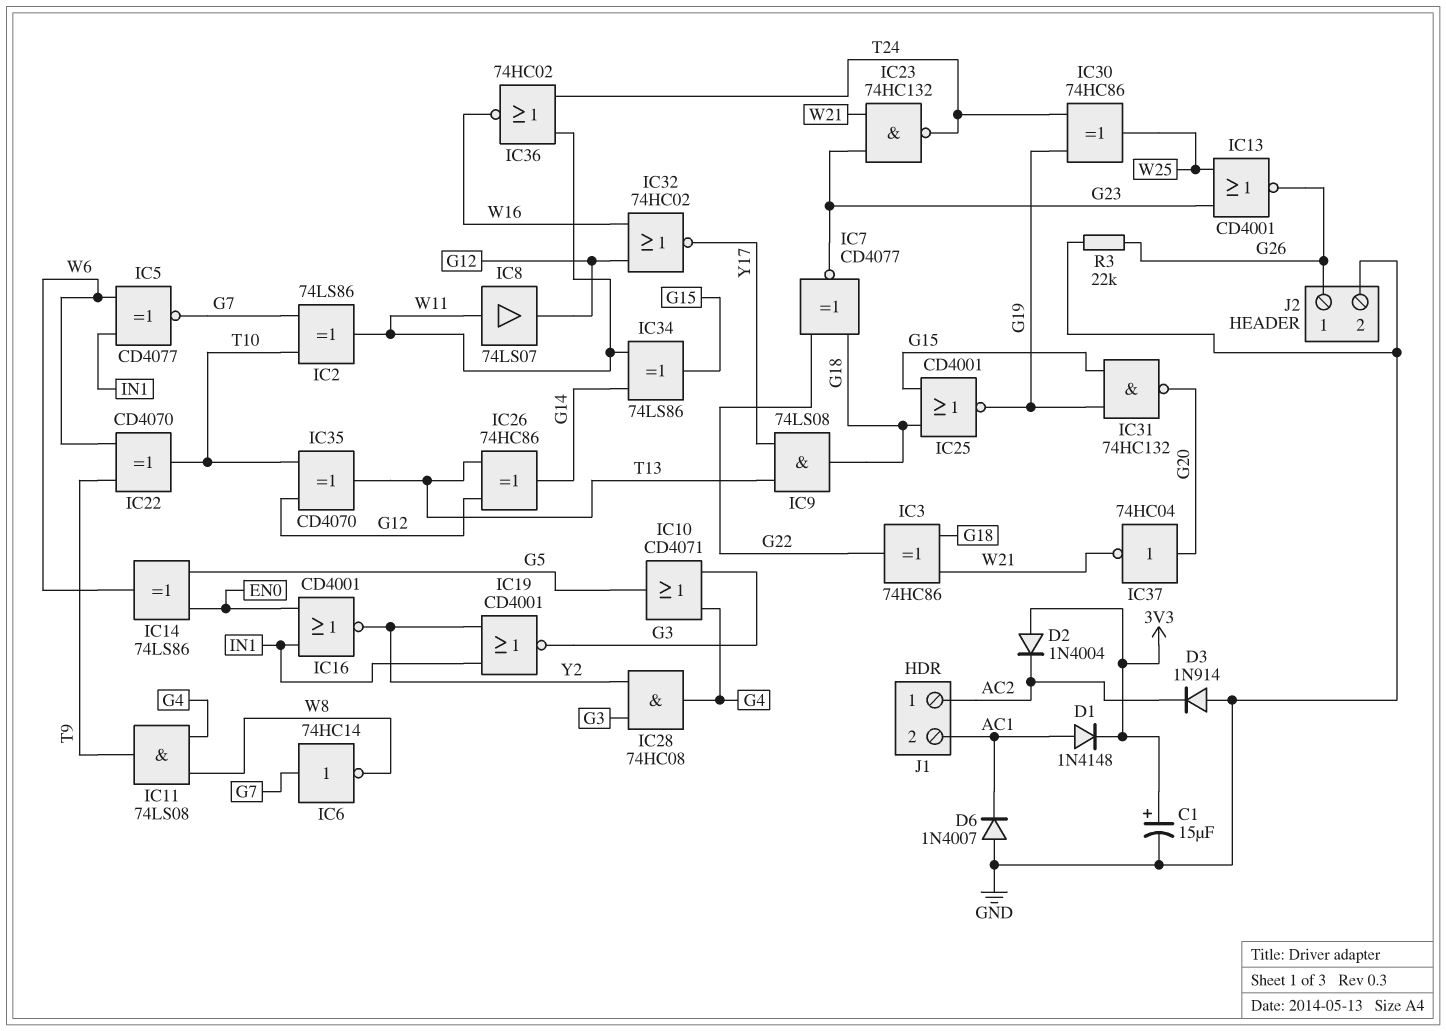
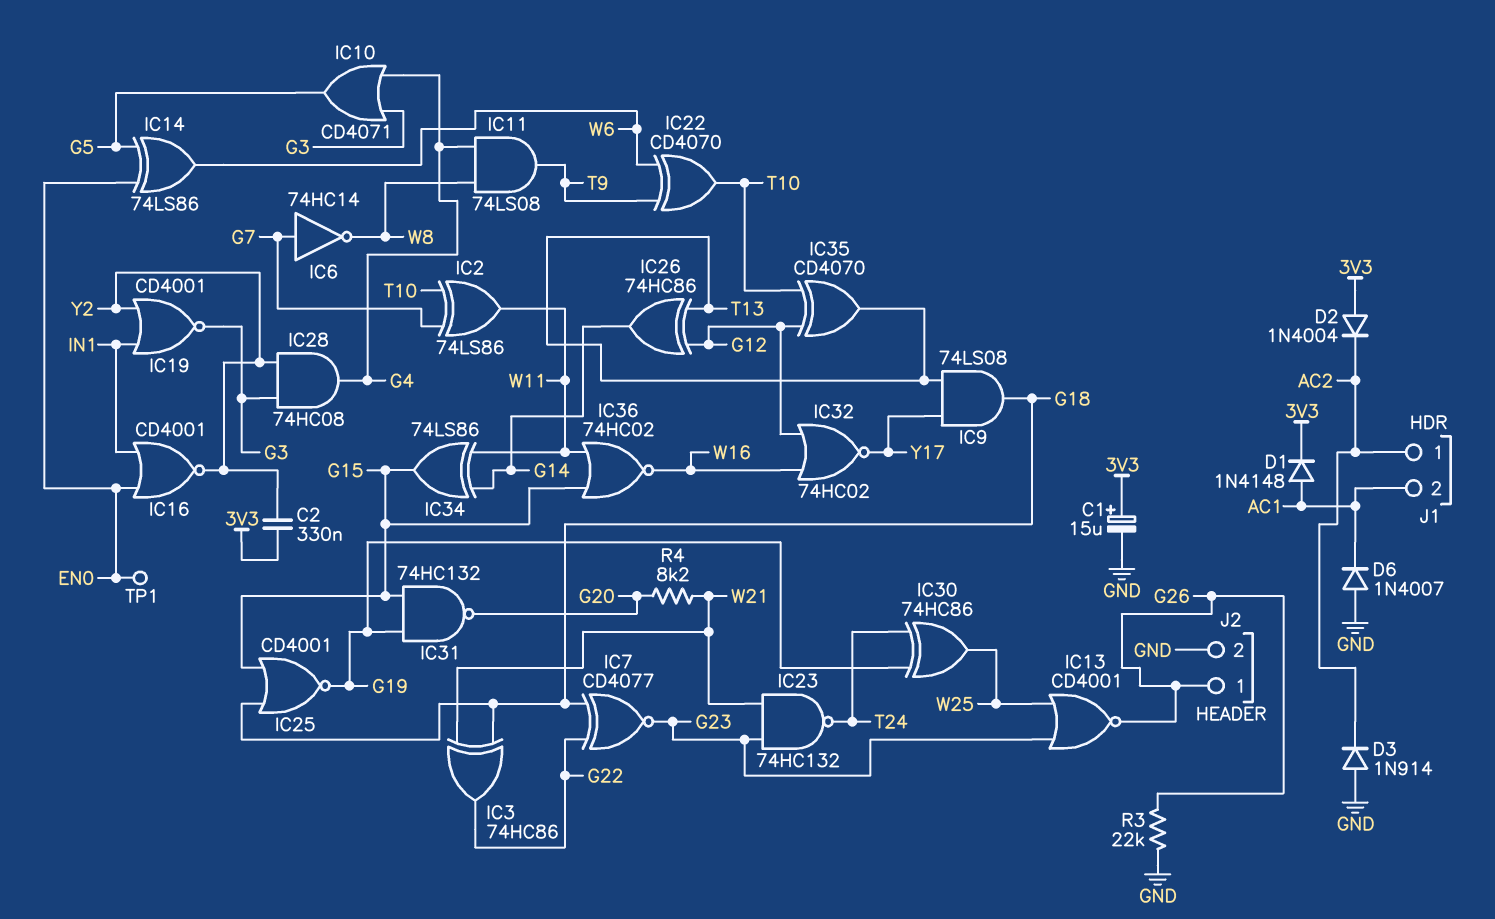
C2: none -> 330nF (3V3, Y2)
IC5: XNOR CD4077 (in IN1, in W6, out G7) -> none
IC8: buffer 74LS07 (in W11, out G12) -> none
IC36: NOR 74HC02 (in T24, in W11, out W16) -> NOR 74HC02 (in G15, in W11, out W16)
IC37: NOT 74HC04 (in G20, out W21) -> none
R4: none -> 8.2k (G20, W21)
TP1: none -> test point (EN0)

